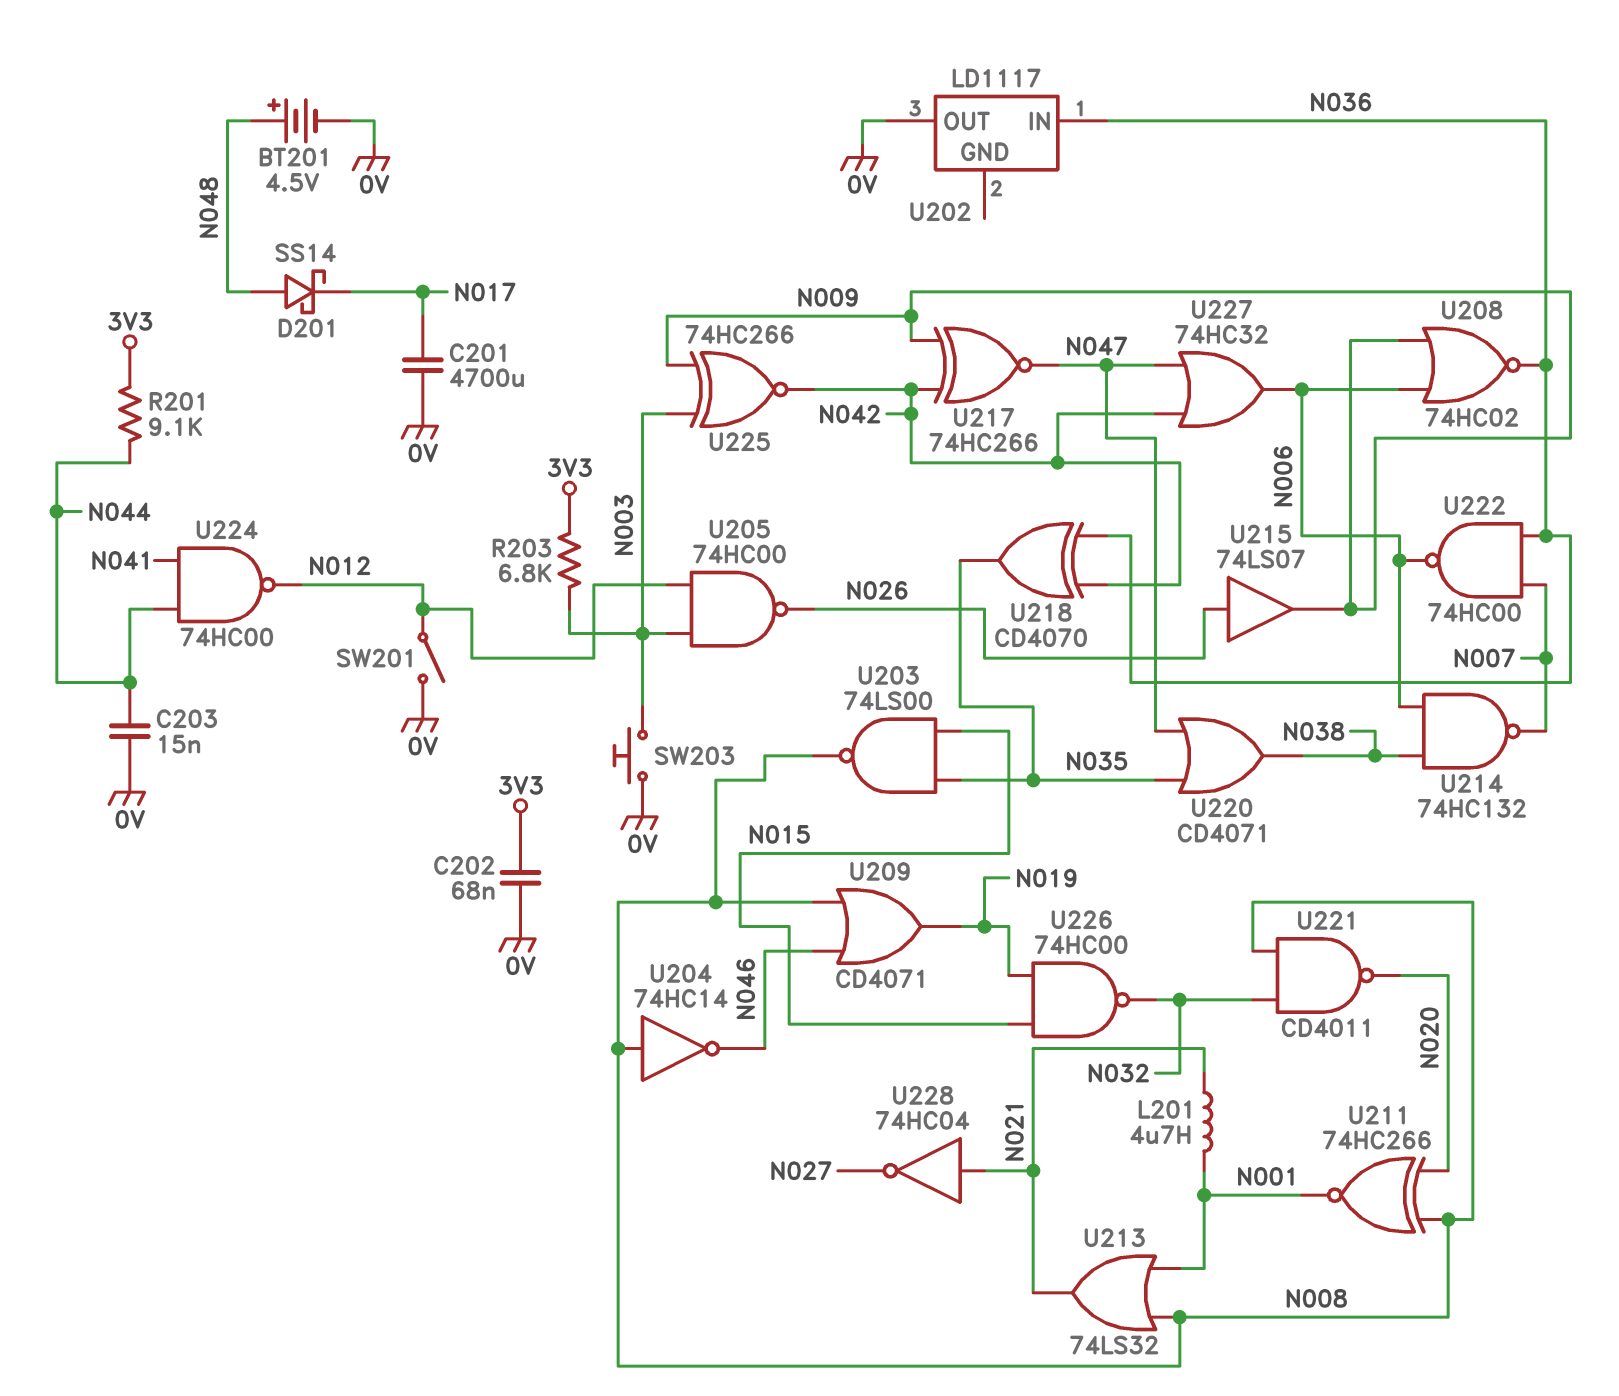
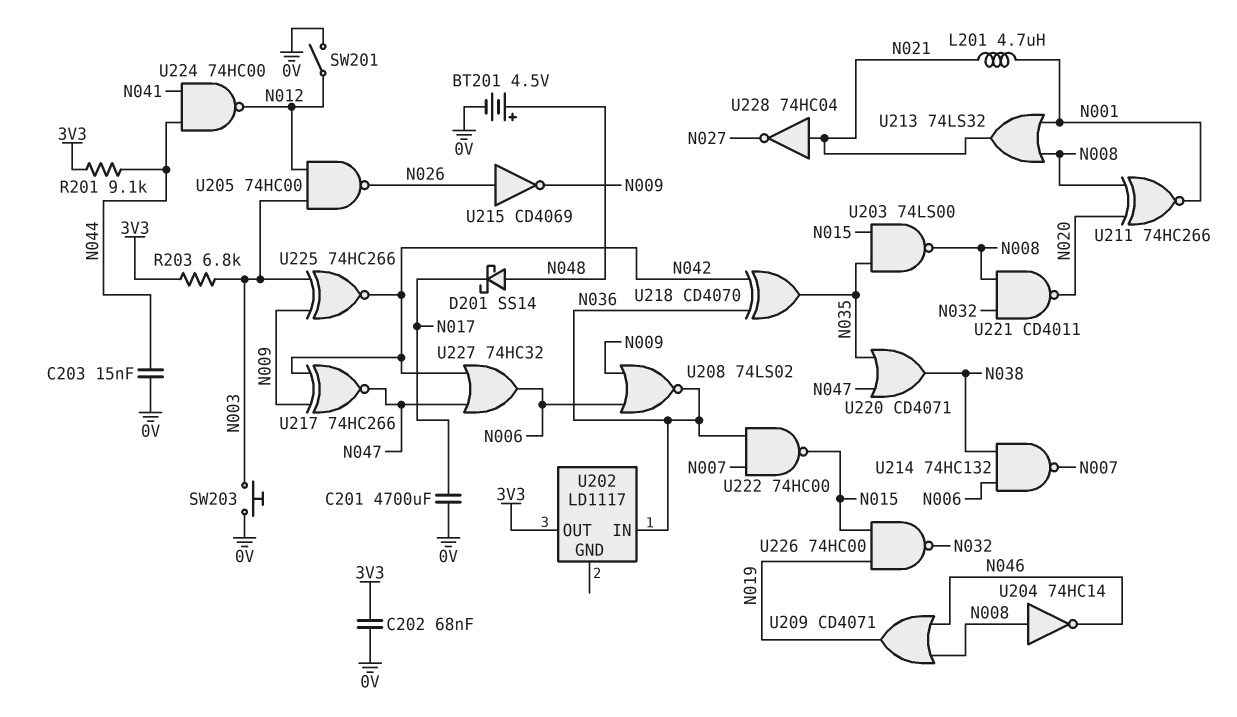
U202 pin OUT: 0V -> 3V3
U208: NOR 74HC02 (in N006, in N009, out N036) -> NOR 74LS02 (in N006, in N009, out N036)
U215: buffer 74LS07 (in N026, out N009) -> NOT CD4069 (in N026, out N009)
U222: NAND 74HC00 (in N007, in N036, out N006) -> NAND 74HC00 (in N007, in N036, out N015)

